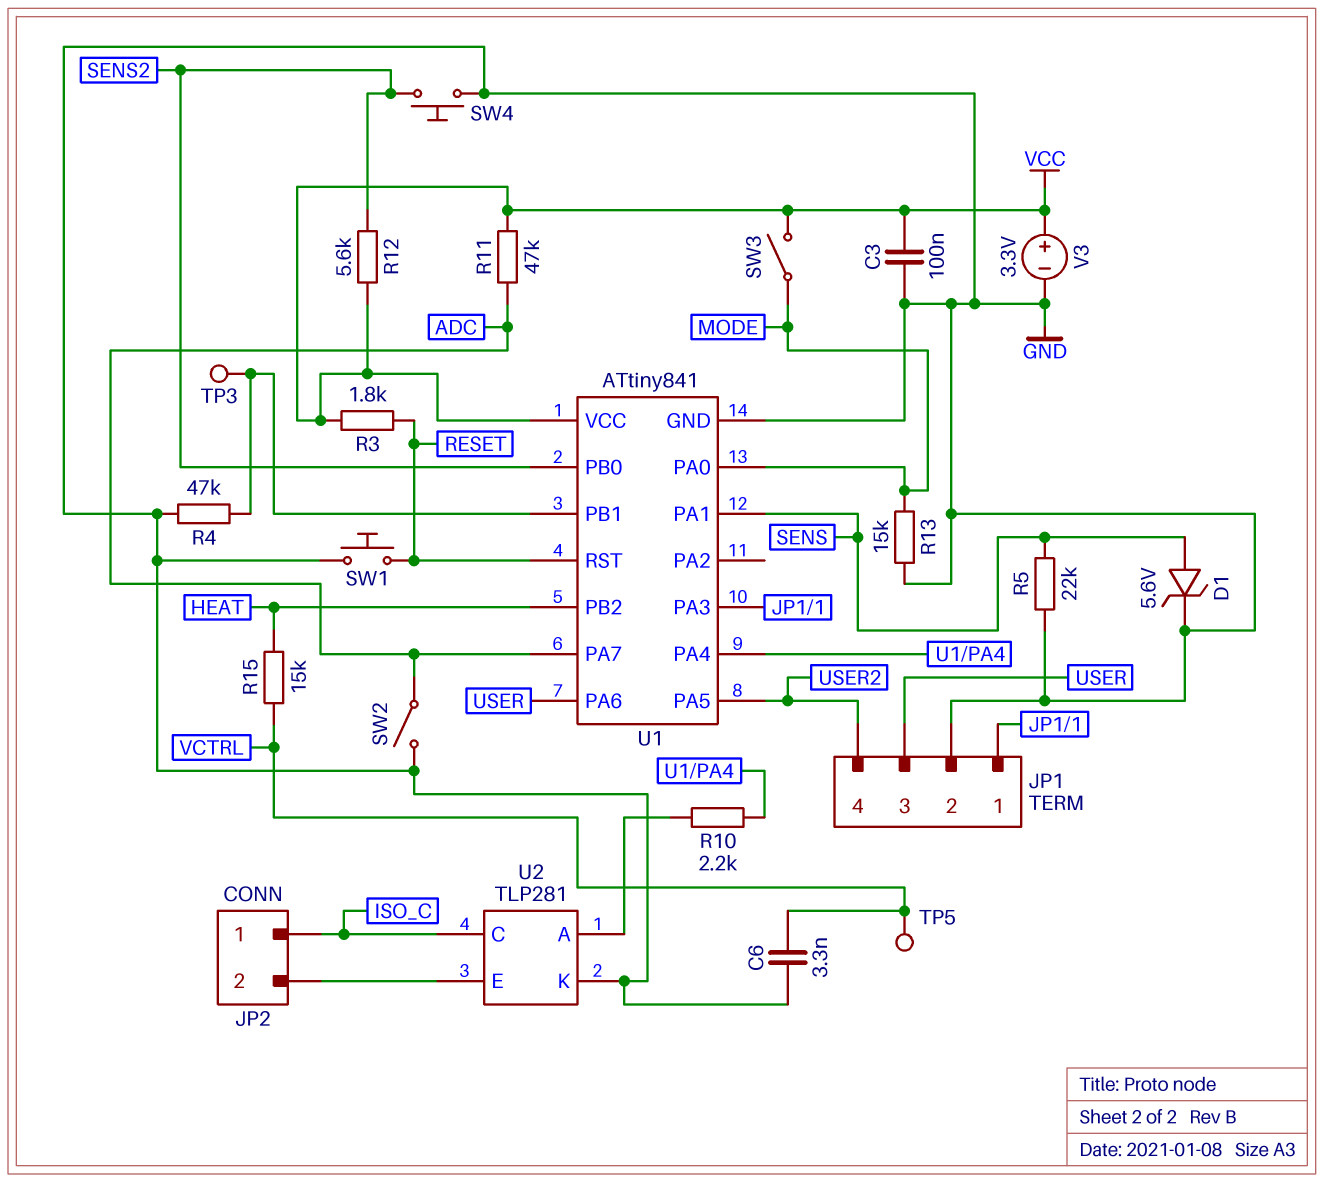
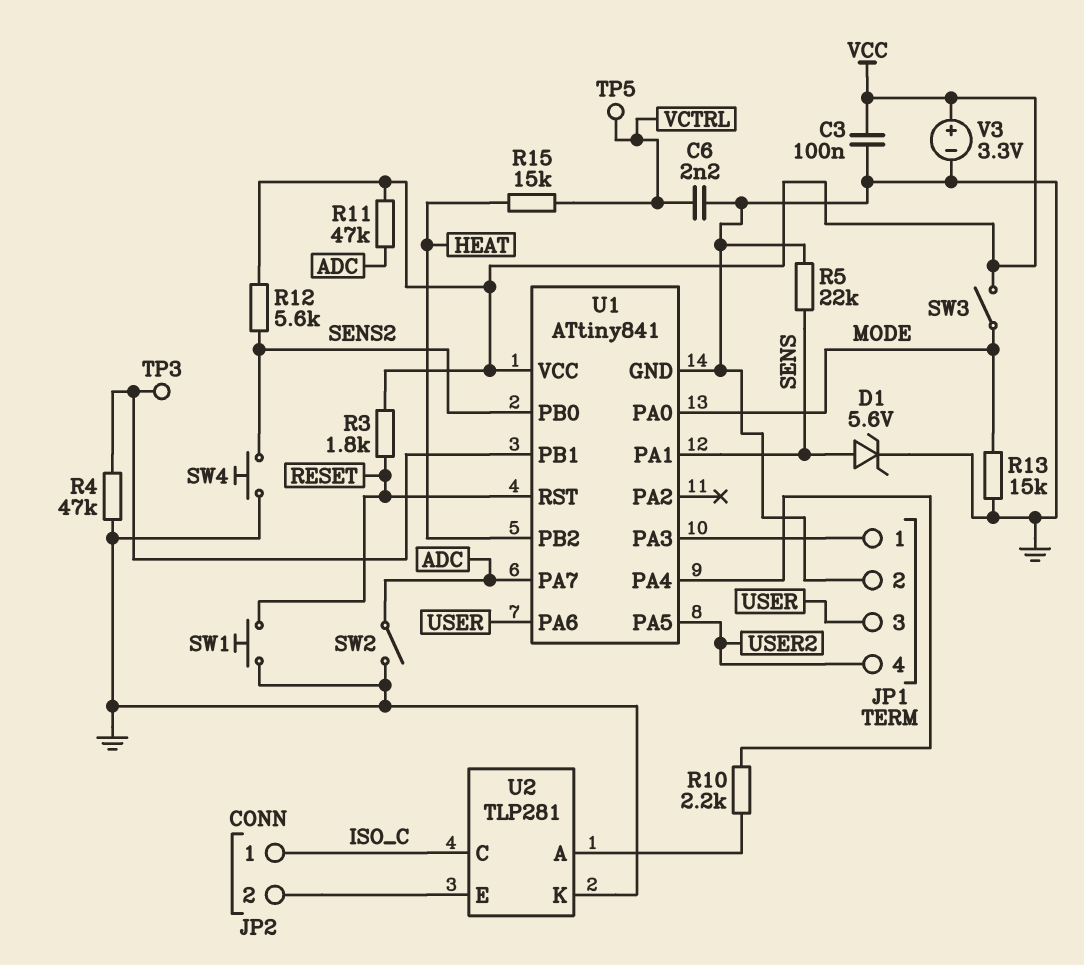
C6: 3.3nF (GND, VCTRL) -> 2.2nF (GND, VCTRL)

